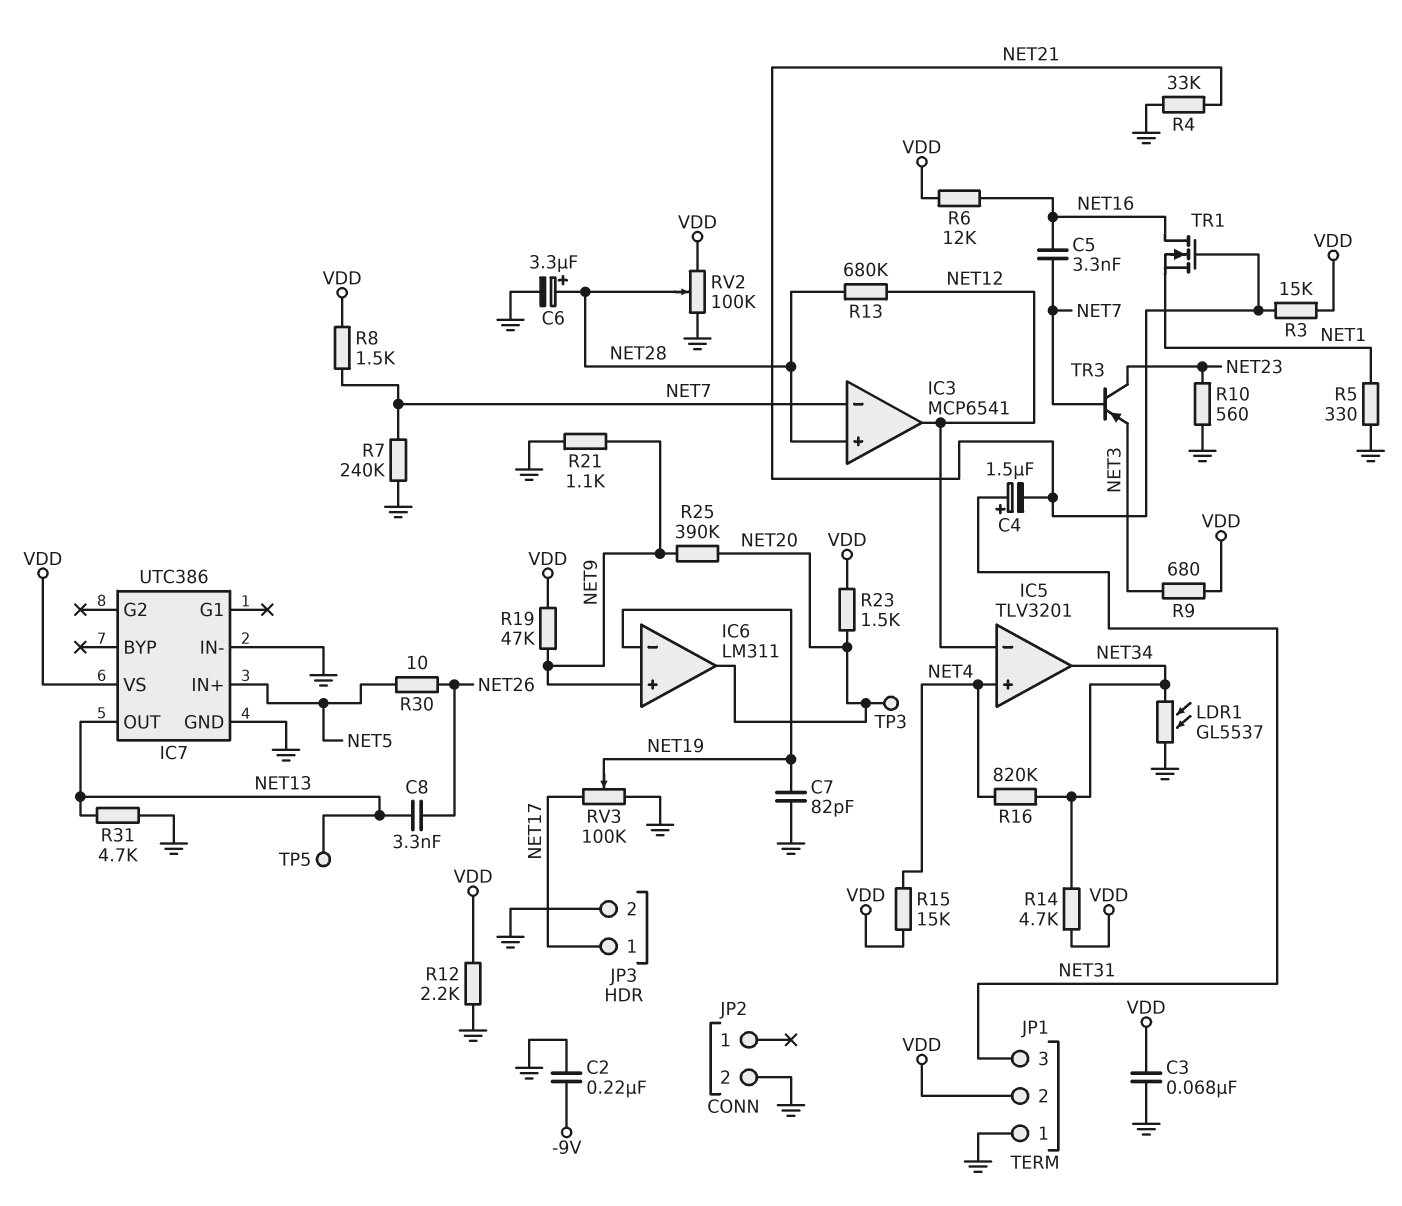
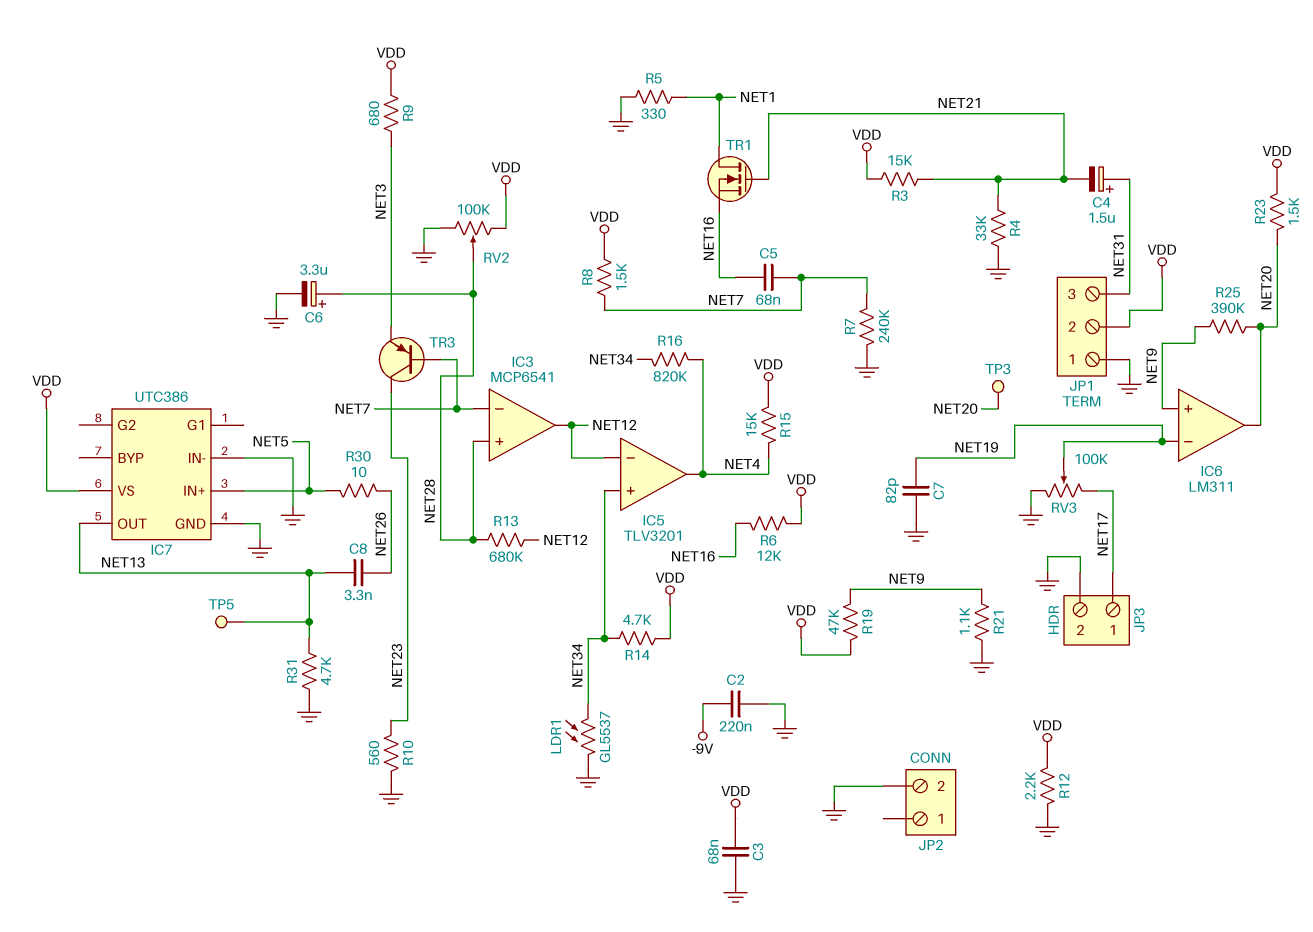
C5: 3.3nF (NET7, NET16) -> 68nF (NET7, NET16)
IC5 pin in+: NET4 -> NET34
IC5 pin out: NET34 -> NET4
TR1: NMOS (G NET21, D NET16, S NET1) -> NMOS (G NET21, D NET1, S NET16)

